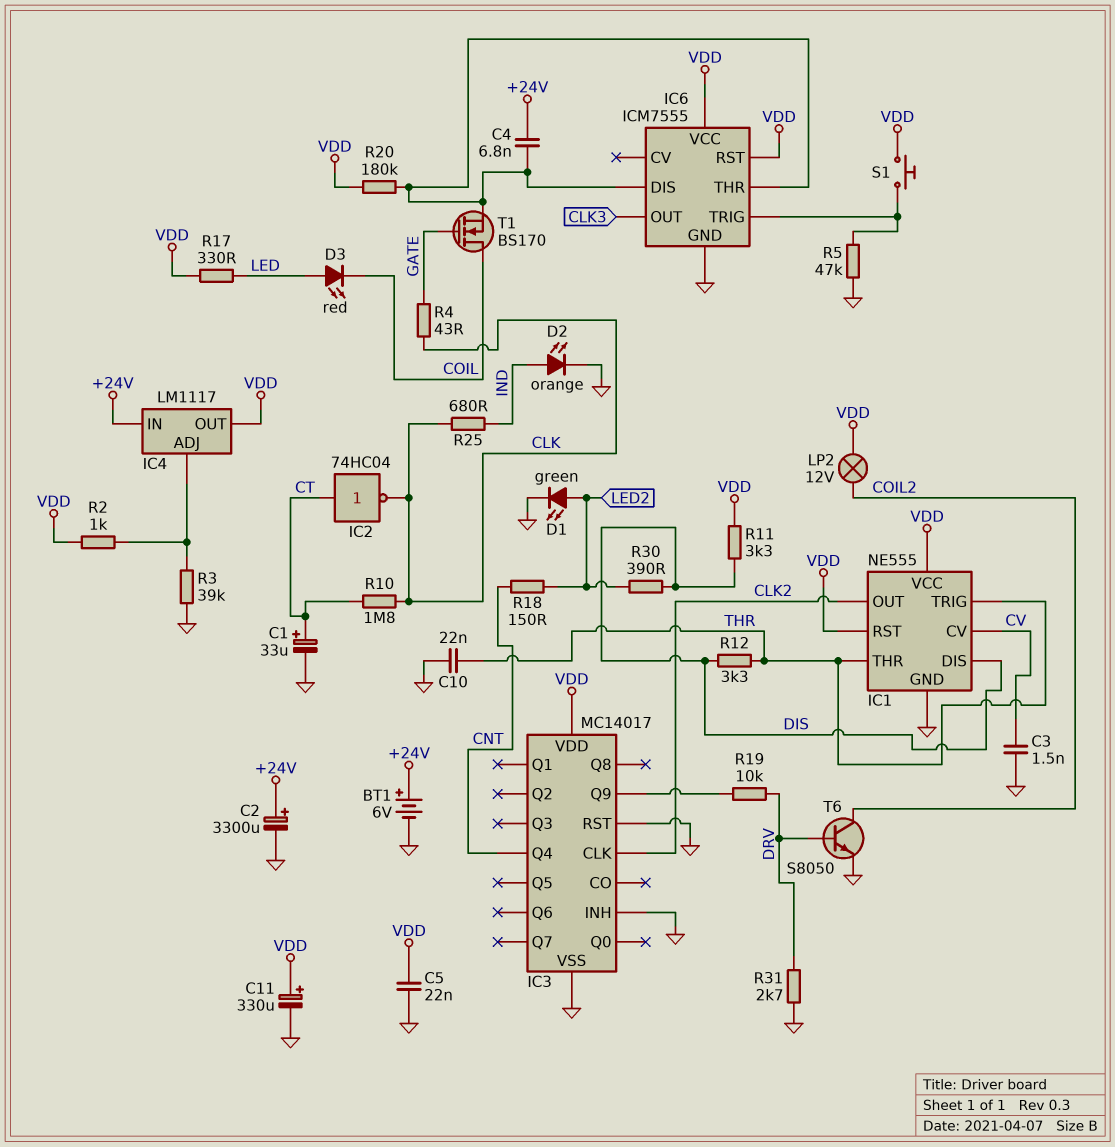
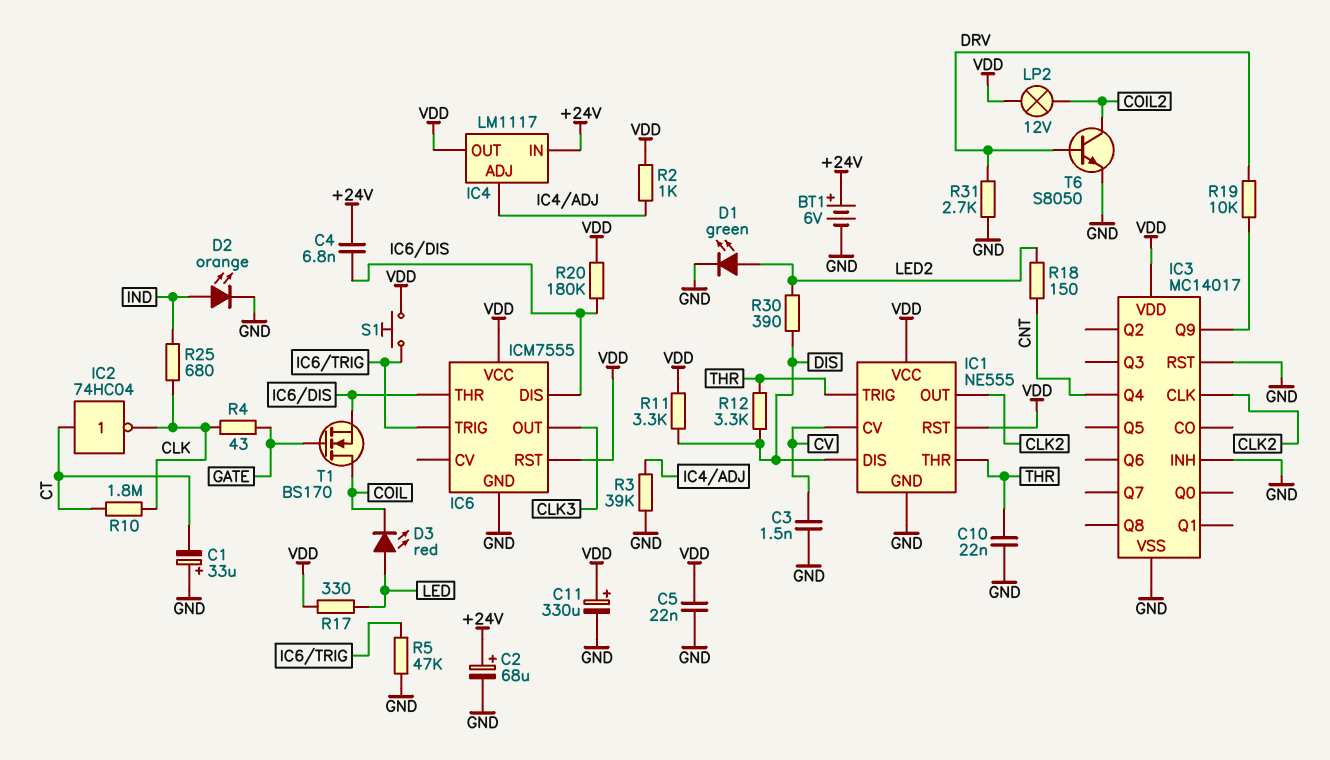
C1: 33uF (plus CT, minus GND) -> 33uF (plus GND, minus CT)
C2: 3300uF (plus +24V, minus GND) -> 68uF (plus +24V, minus GND)

